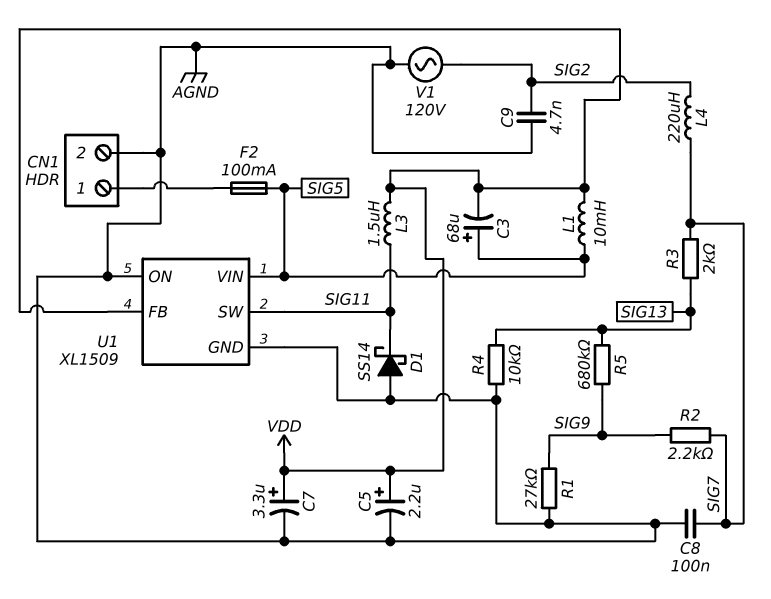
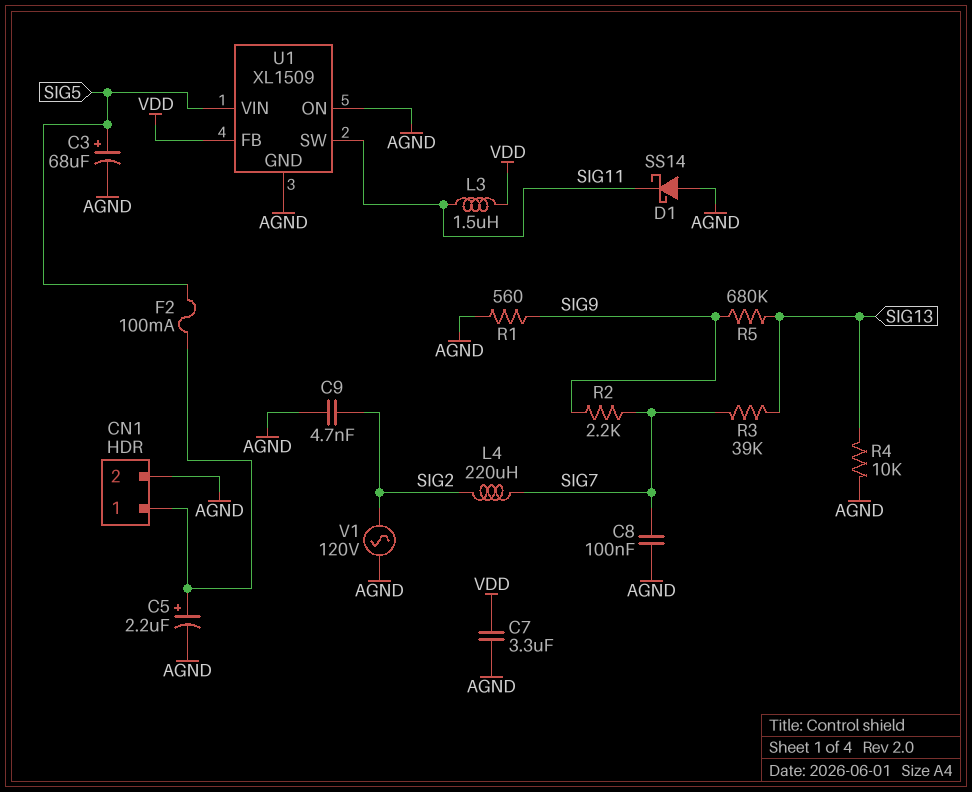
C3: 68uF (plus SIG5, minus VDD) -> 68uF (plus SIG5, minus AGND)
C5: 2.2uF (plus VDD, minus AGND) -> 2.2uF (plus CN1/1, minus AGND)
C7: 3.3uF (plus VDD, minus AGND) -> 3.3uF (AGND, VDD)
L1: 10mH (SIG5, VDD) -> none
R1: 27k (AGND, SIG9) -> 560 (AGND, SIG9)
R3: 2k (SIG7, SIG13) -> 39k (SIG7, SIG13)

